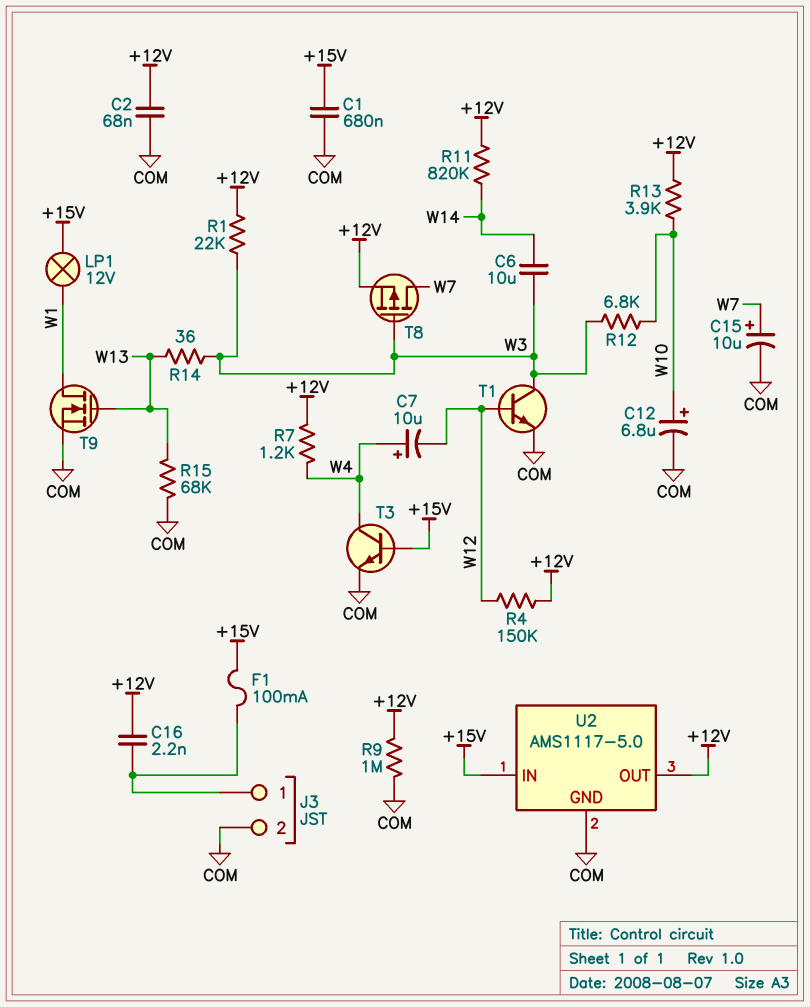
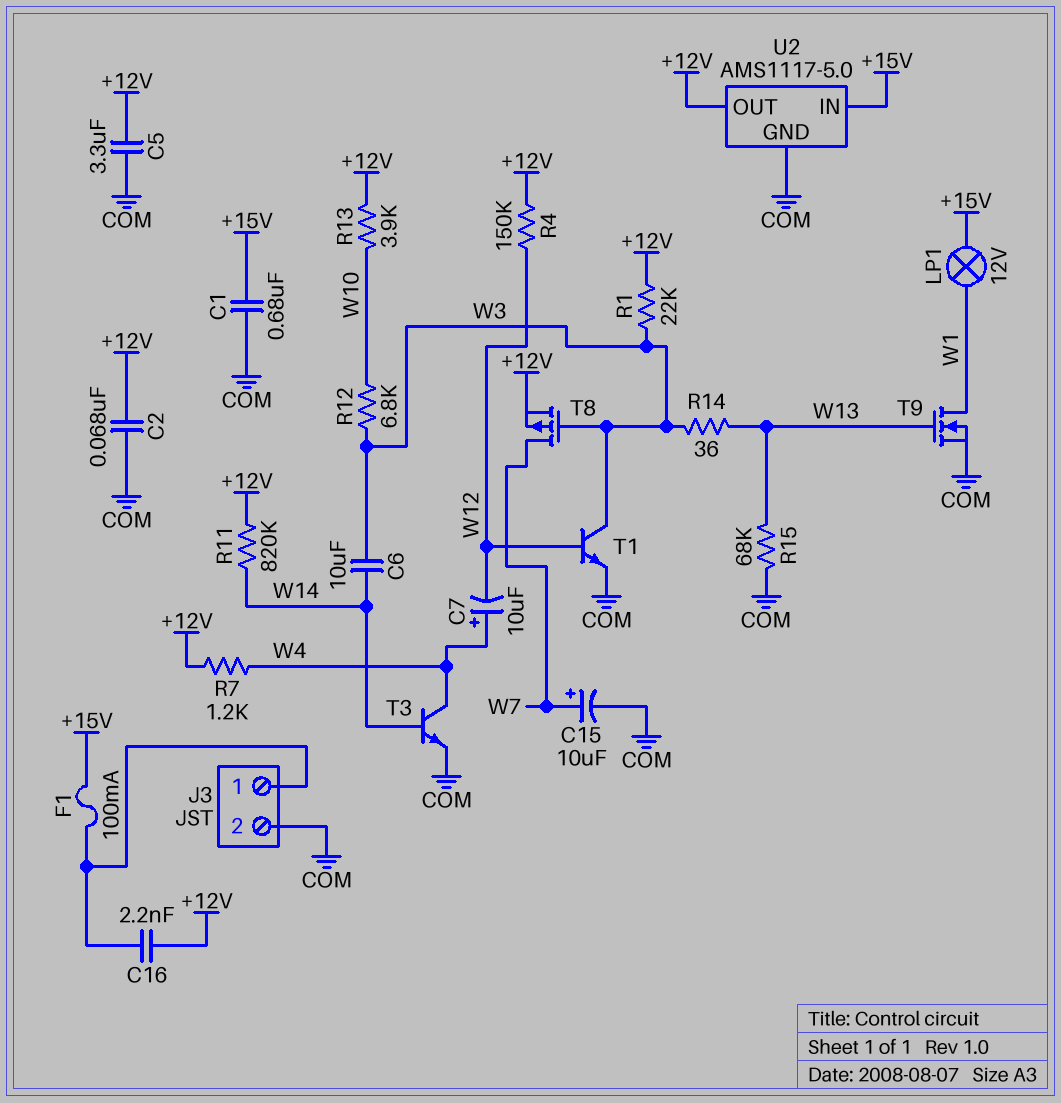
C5: none -> 3.3uF (+12V, COM)
C12: 6.8uF (plus W10, minus COM) -> none
R9: 1M (+12V, COM) -> none
T3: NPN (B +15V, C W4, E COM) -> NPN (B W14, C W4, E COM)

